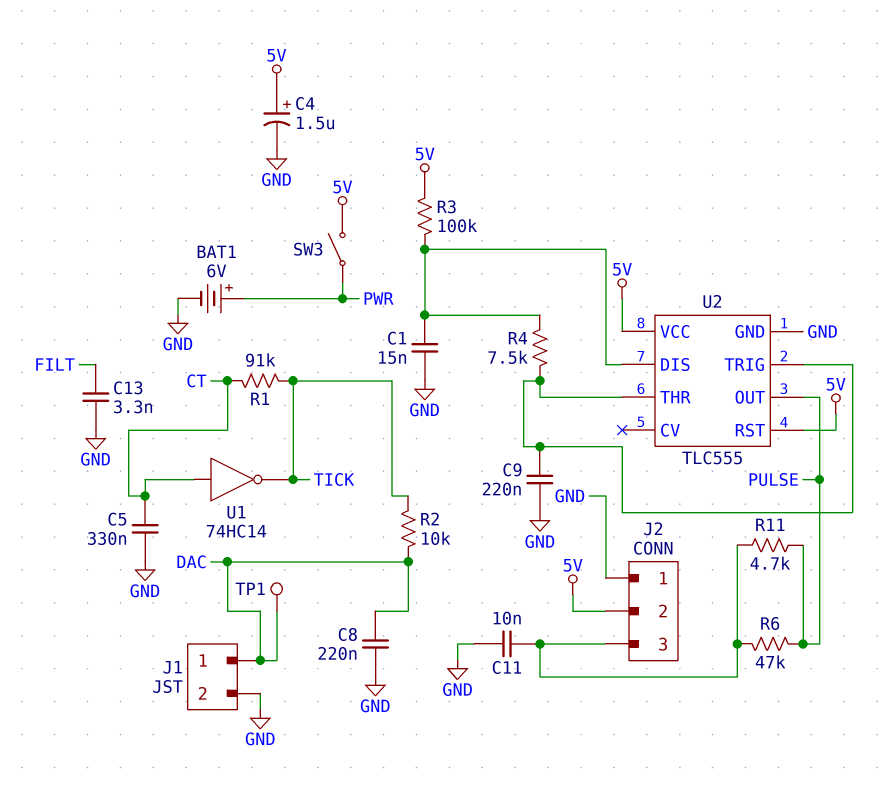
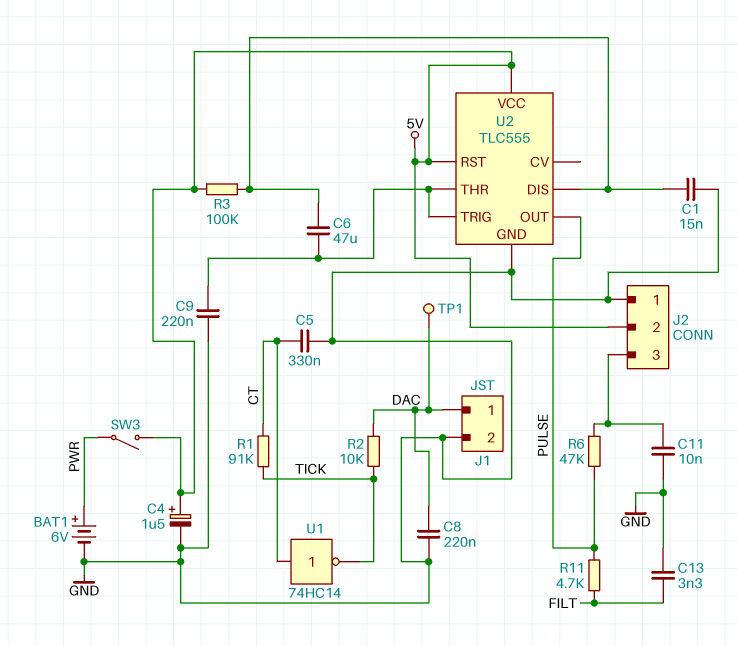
C6: none -> 47uF (U2/DIS, U2/THR)
R4: 7.5k (U2/DIS, U2/THR) -> none
R11: 4.7k (J2/3, PULSE) -> 4.7k (FILT, PULSE)

